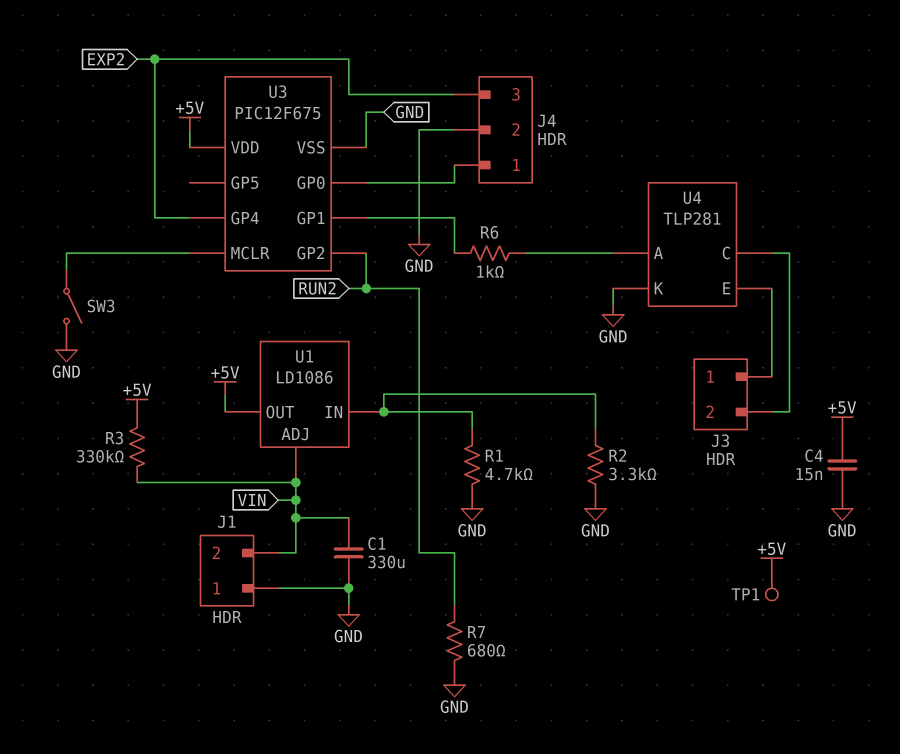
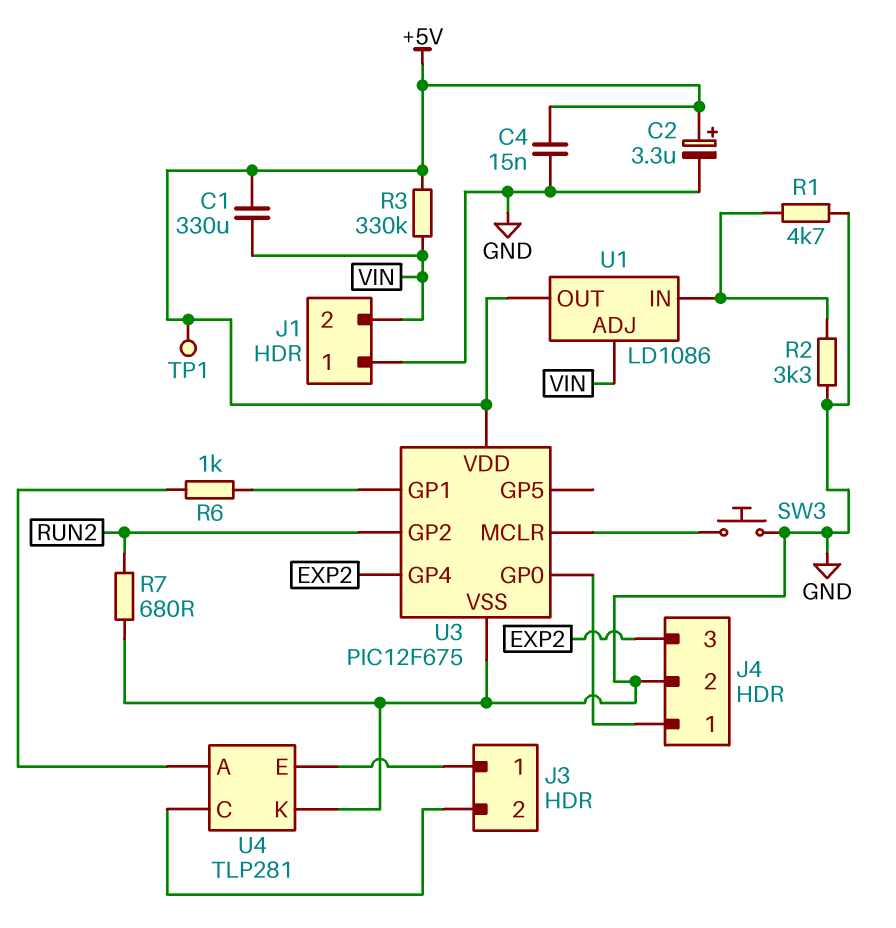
C1: 330uF (GND, VIN) -> 330uF (+5V, VIN)
C2: none -> 3.3uF (plus +5V, minus GND)
SW3: switch (GND, U3/MCLR) -> button (GND, U3/MCLR)

